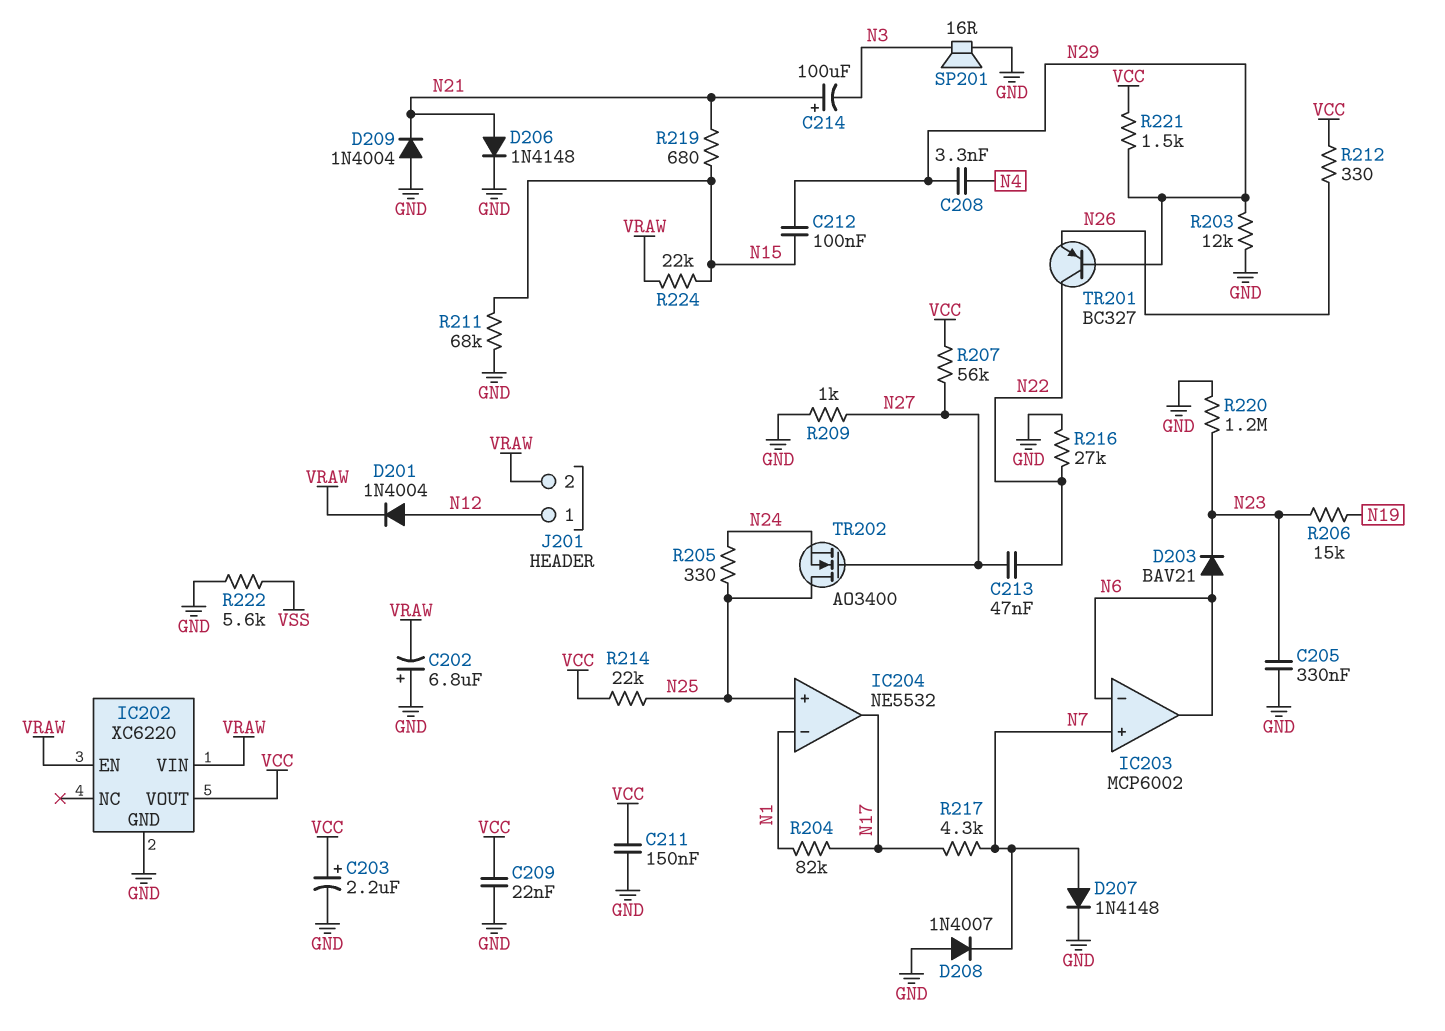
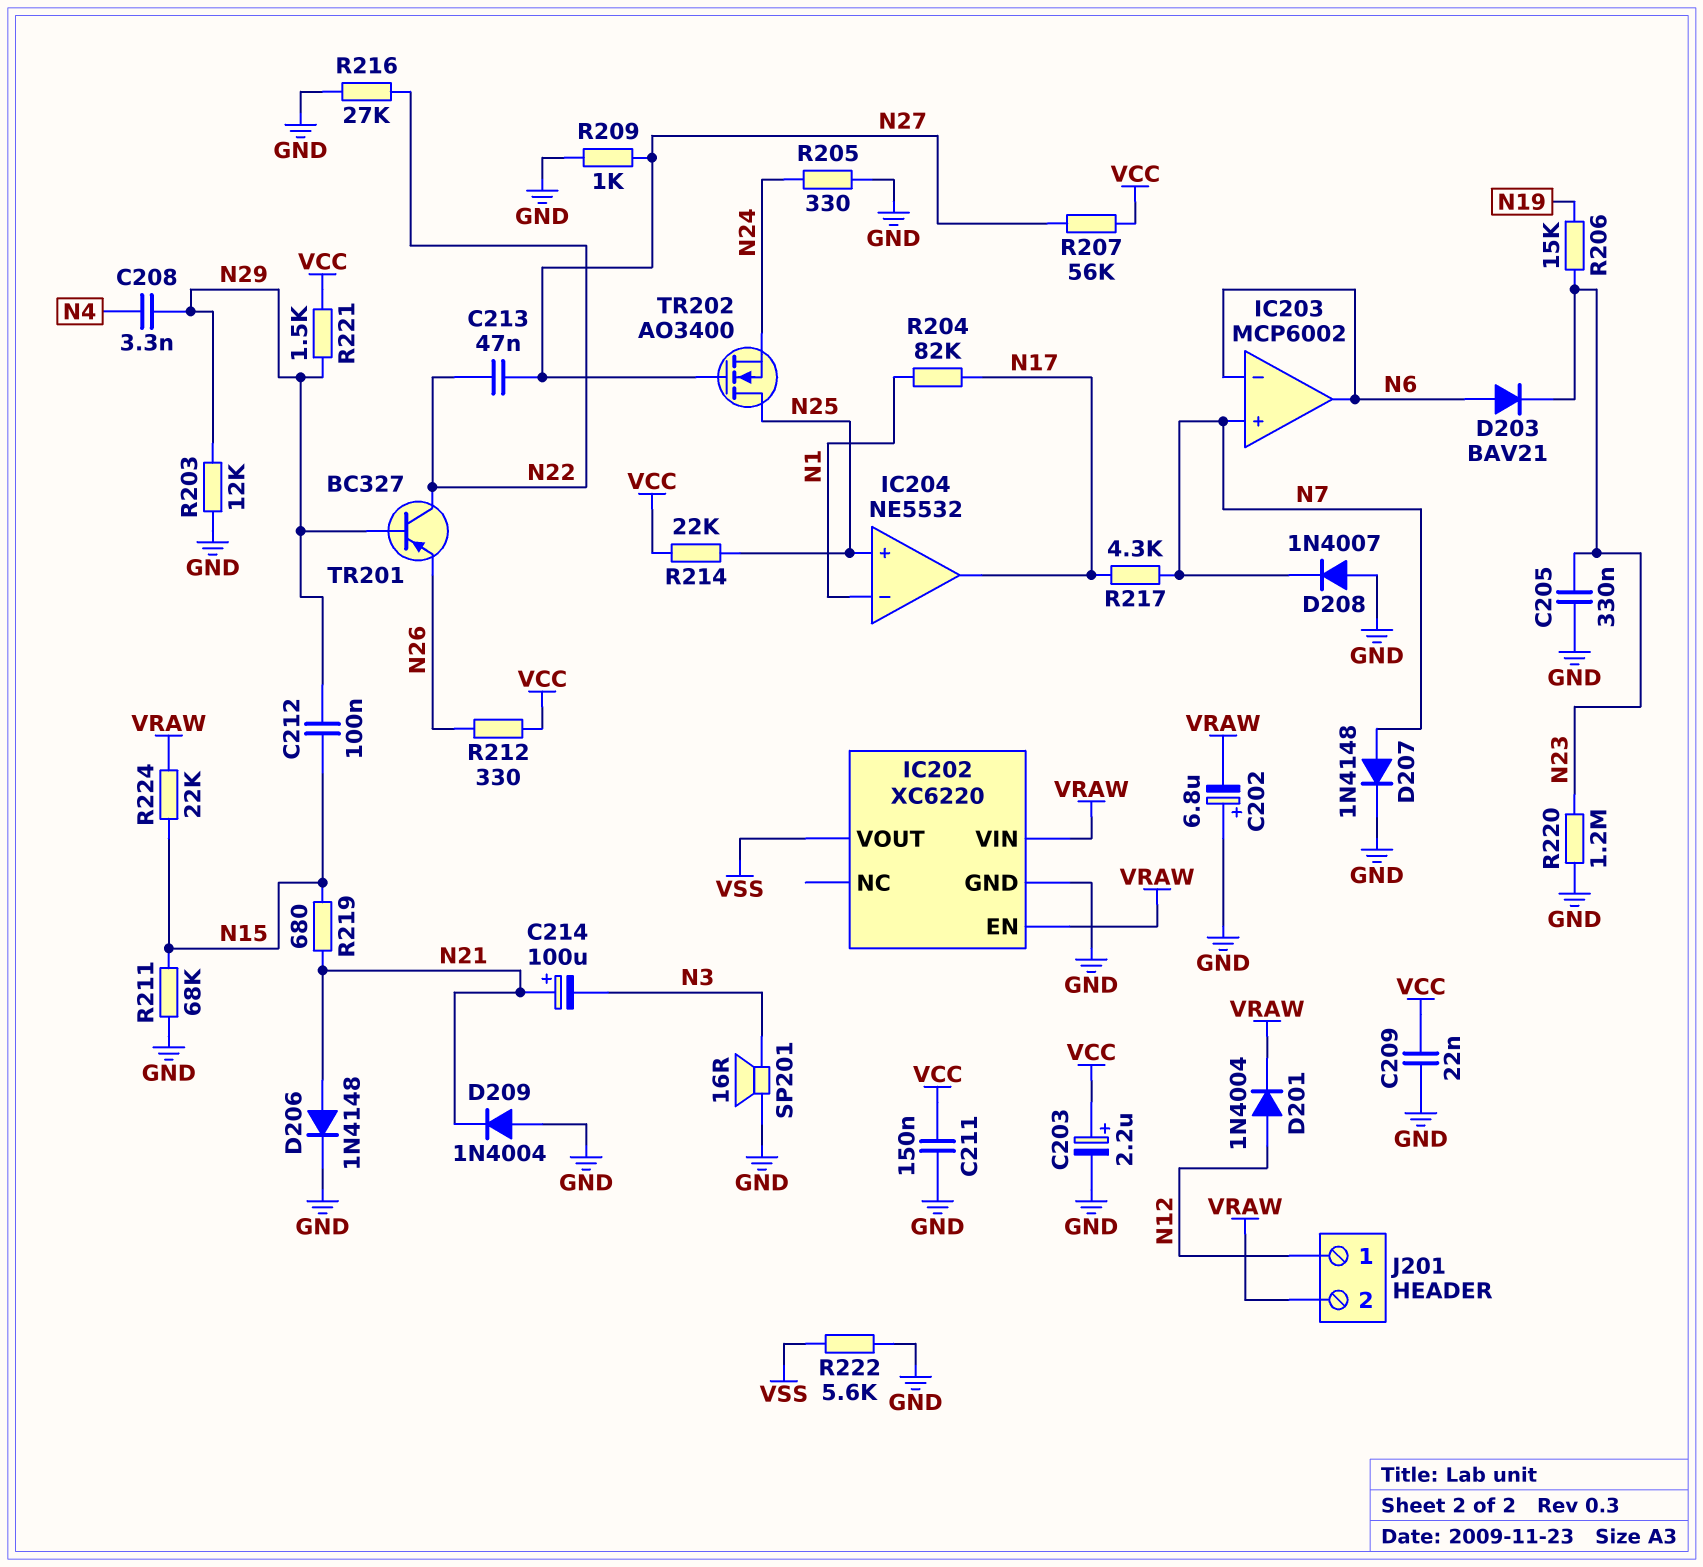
IC202 pin VOUT: VCC -> VSS
R205: 330 (N24, N25) -> 330 (GND, N24)

